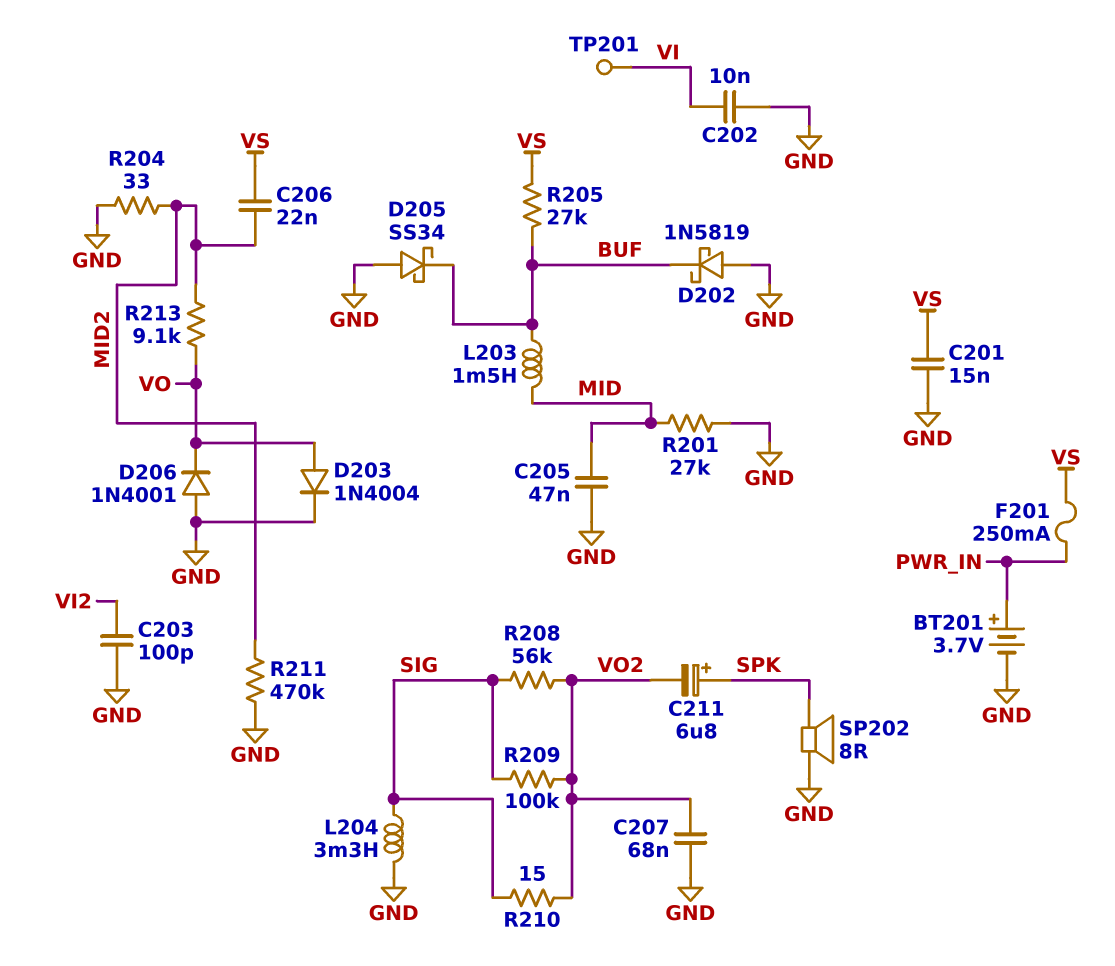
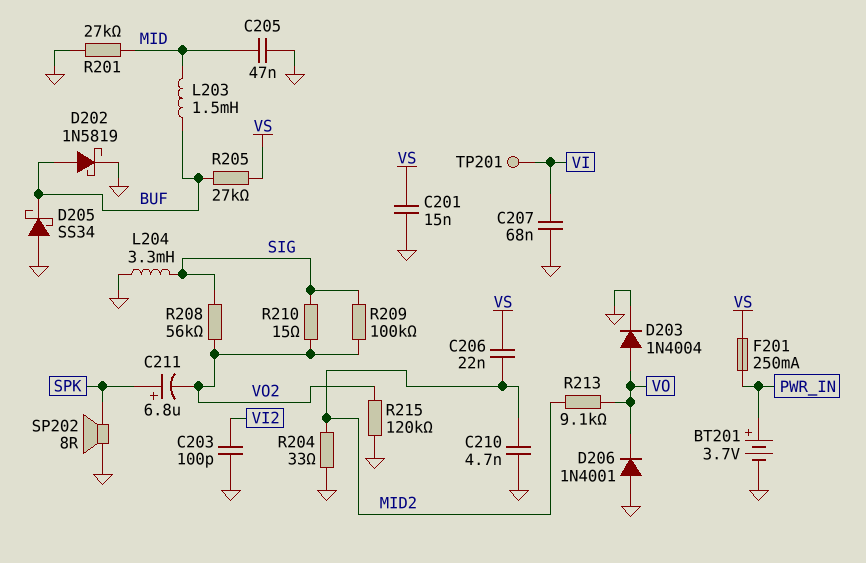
C202: 10nF (GND, VI) -> none
C207: 68nF (GND, VO2) -> 68nF (GND, VI)
C210: none -> 4.7nF (GND, MID2)
D202: schottky 1N5819 (A GND, K BUF) -> schottky 1N5819 (A BUF, K GND)
R211: 470k (GND, MID2) -> none
R215: none -> 120k (GND, VO2)

